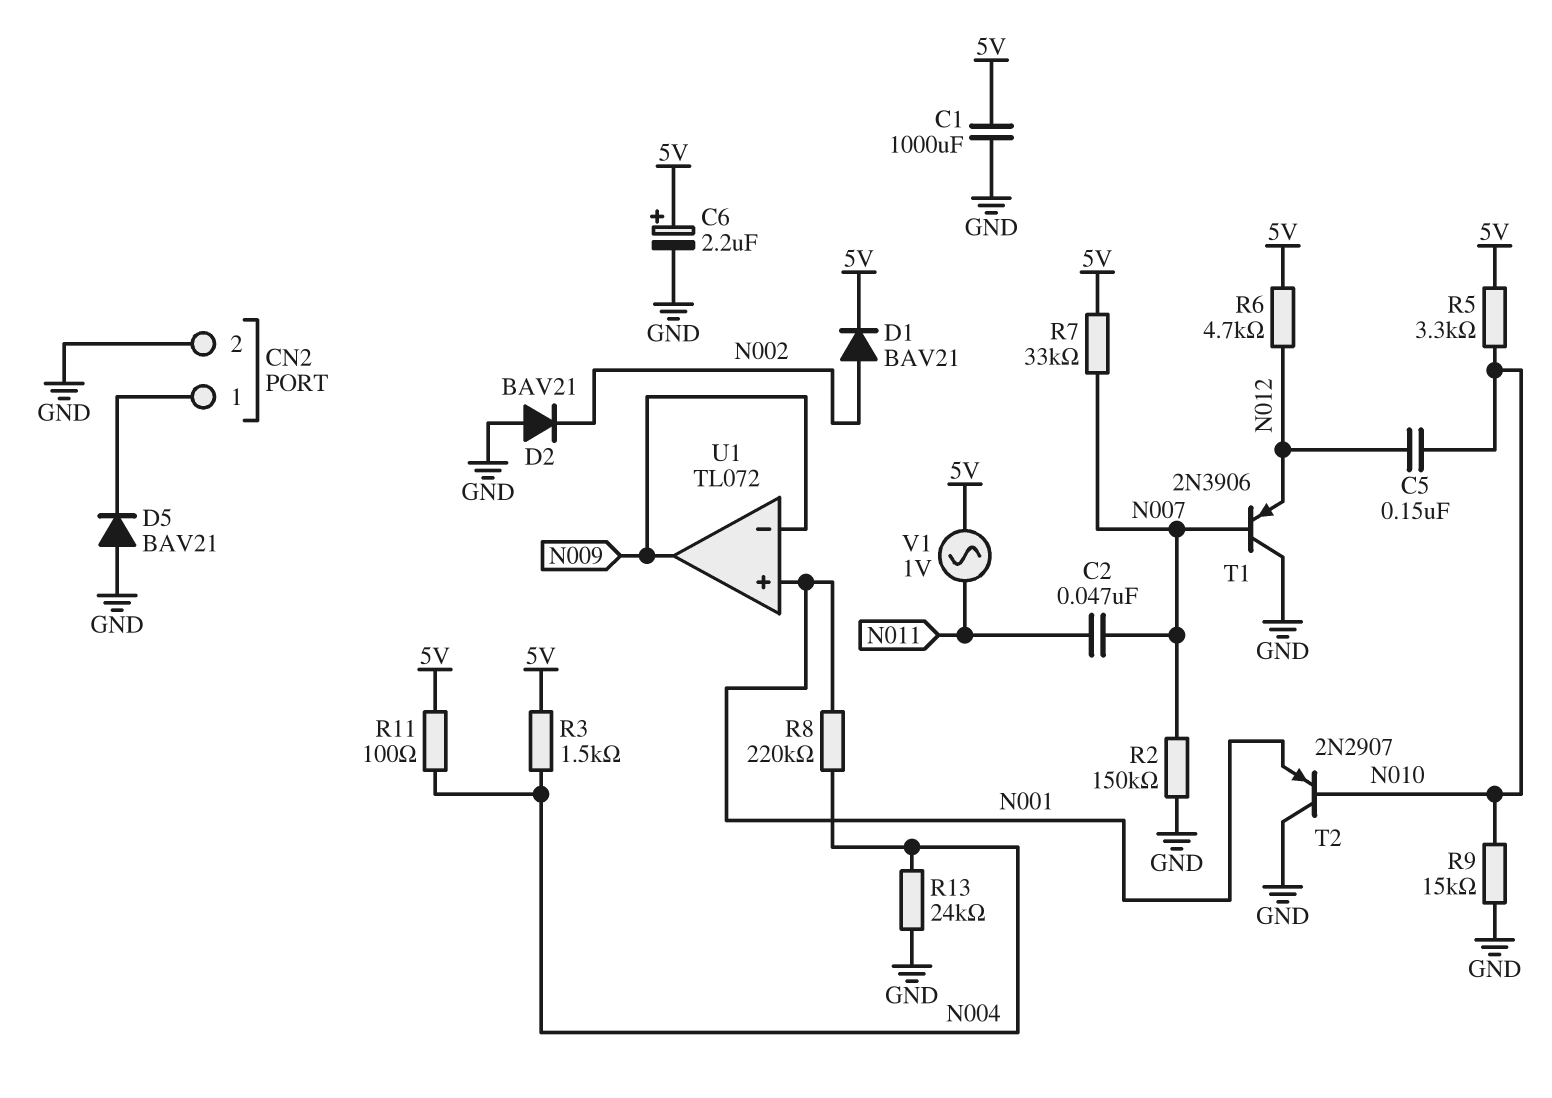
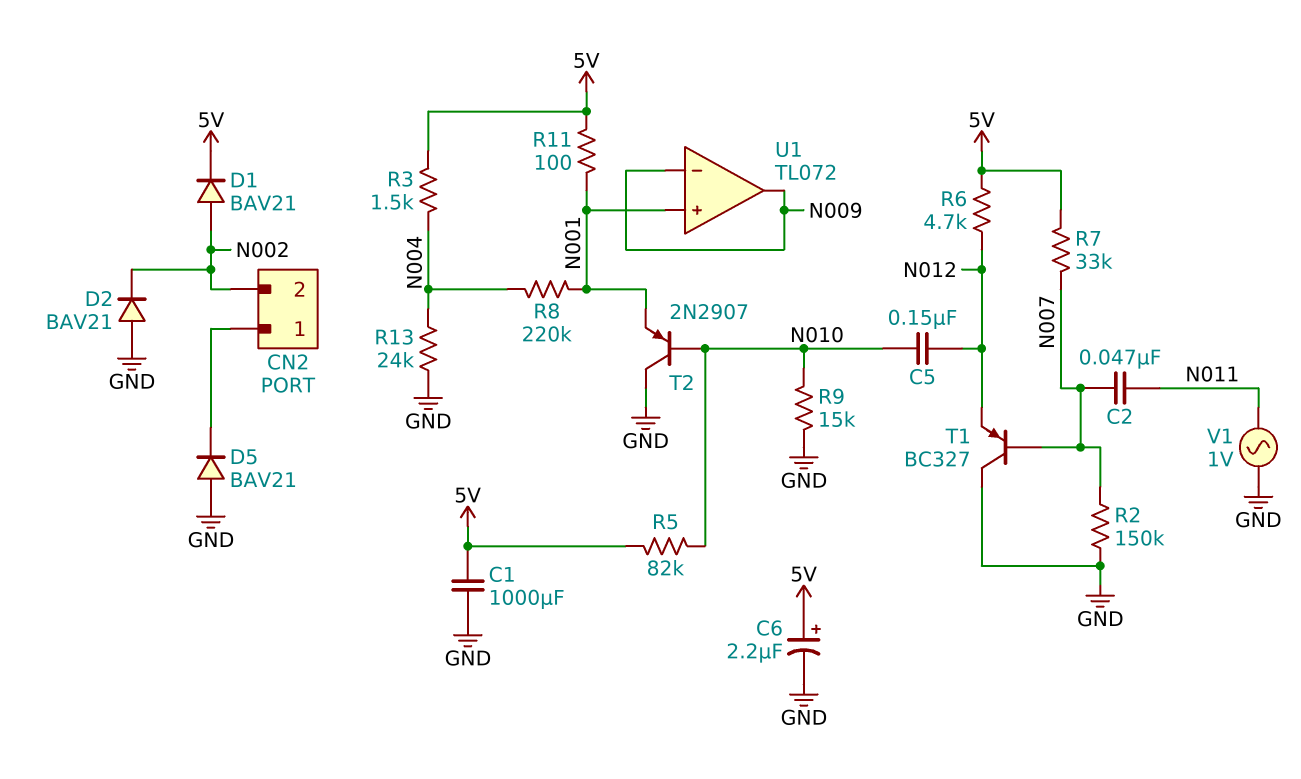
CN2 pin 2: GND -> N002
R5: 3.3k (5V, N010) -> 82k (5V, N010)
R11: 100 (5V, N004) -> 100 (5V, N001)
T1: PNP 2N3906 (B N007, C GND, E N012) -> PNP BC327 (B N007, C GND, E N012)
V1: AC 1V (5V, N011) -> AC 1V (GND, N011)

